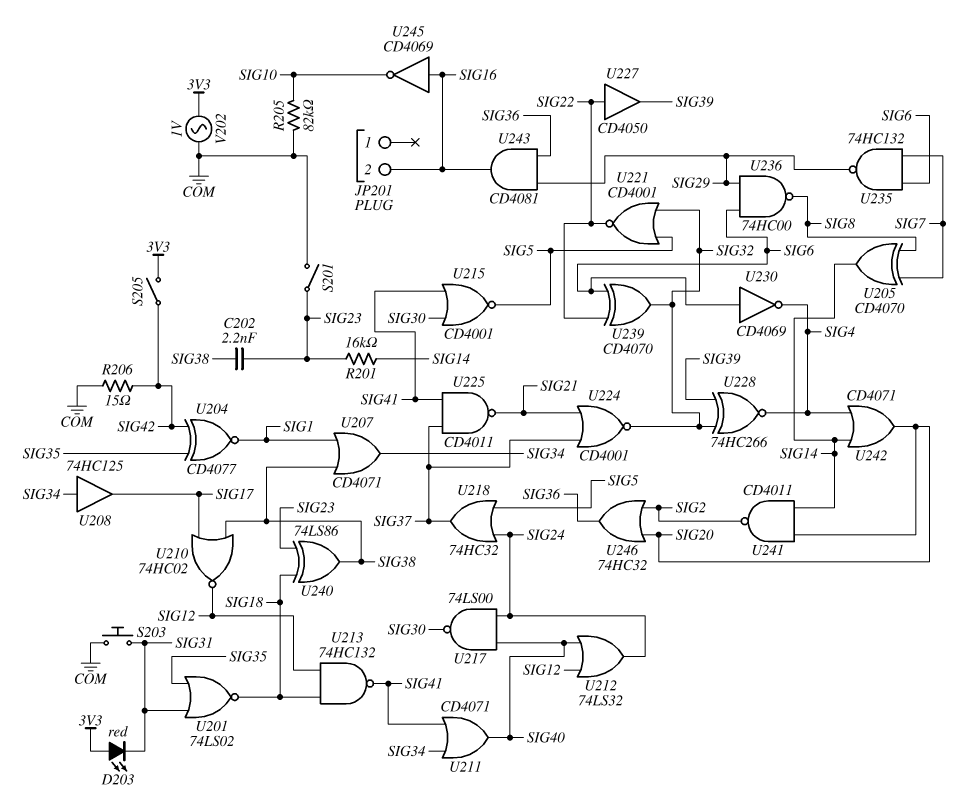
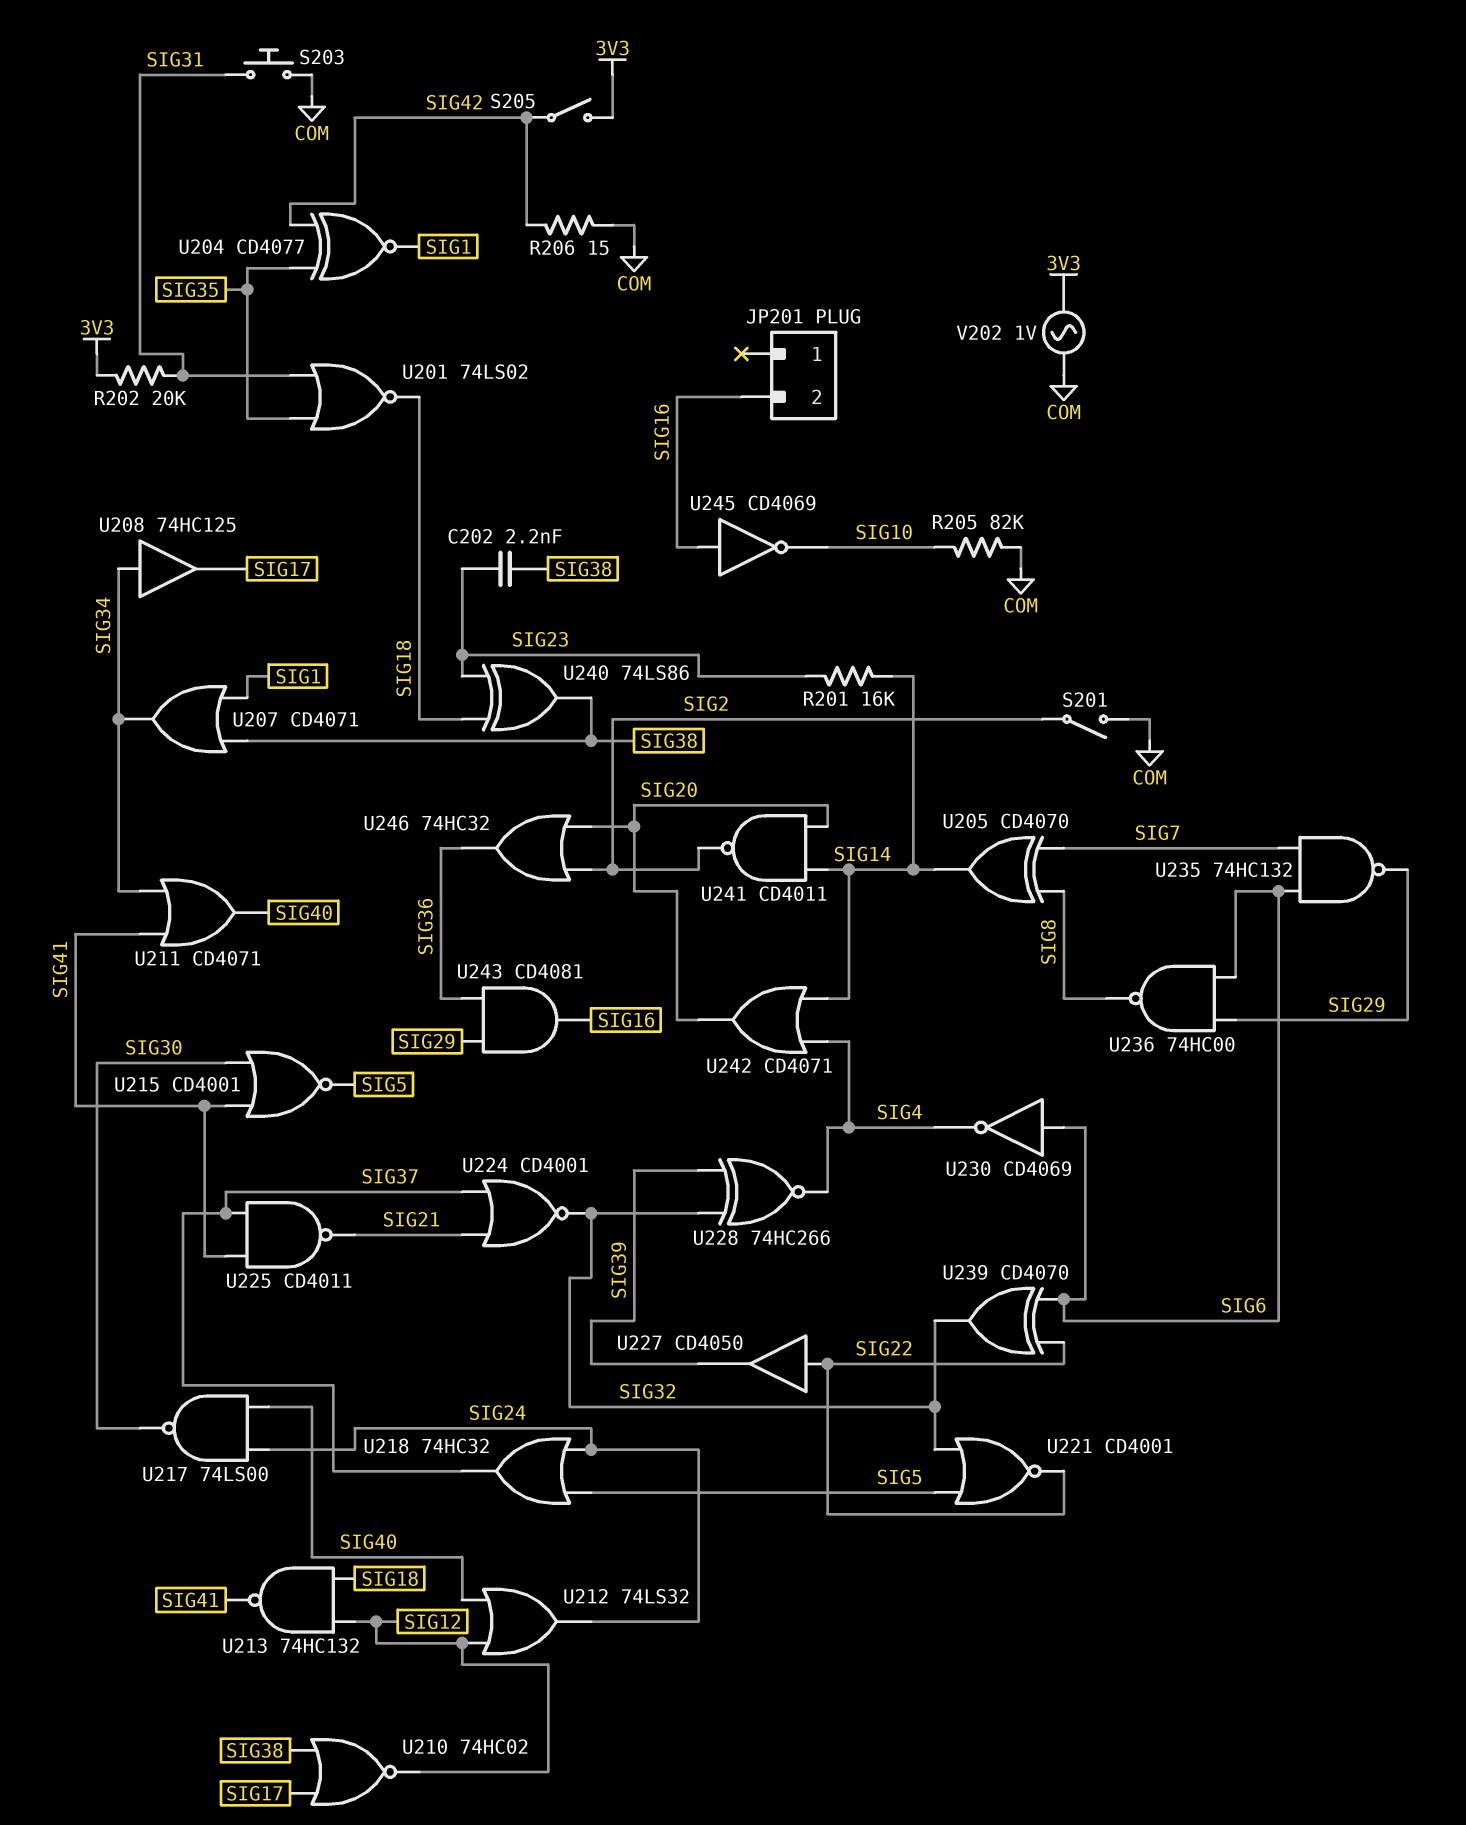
D203: LED red (A 3V3, K SIG31) -> none
R202: none -> 20k (3V3, SIG31)
S201: switch (COM, SIG23) -> switch (COM, SIG2)

